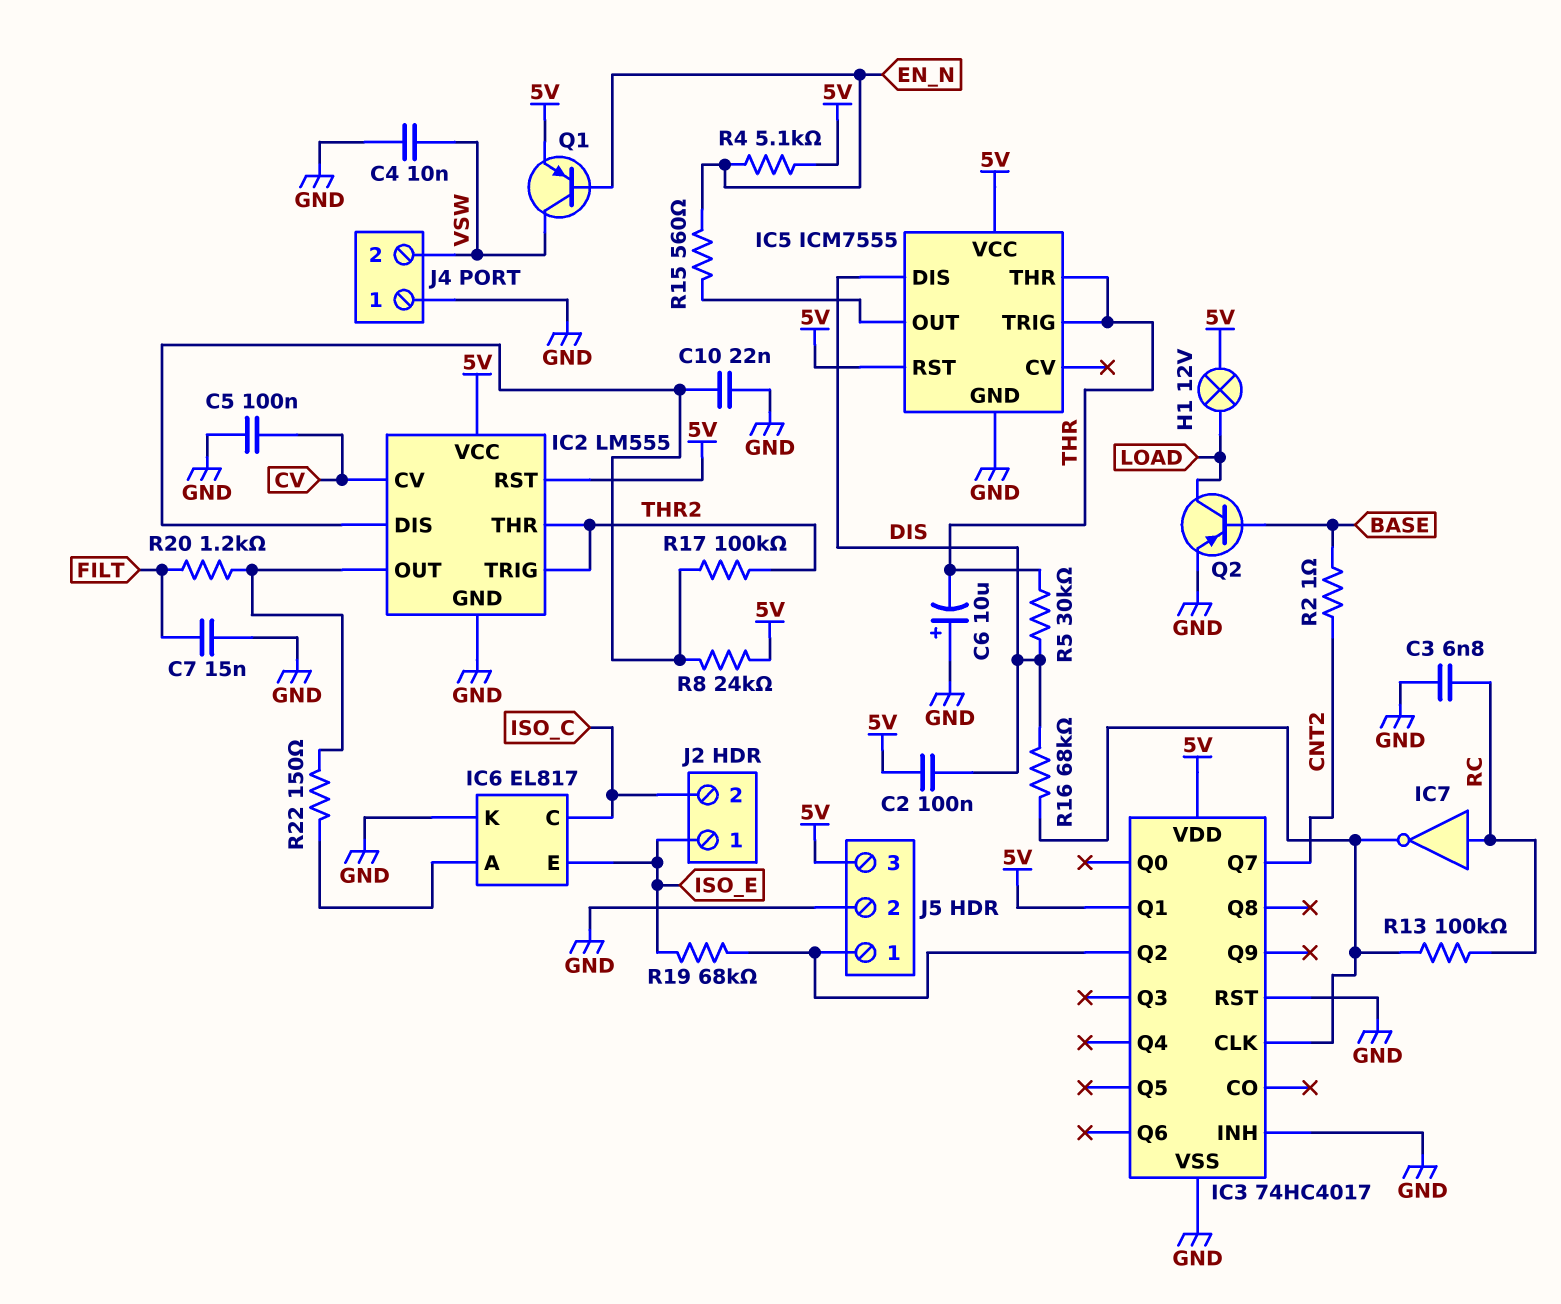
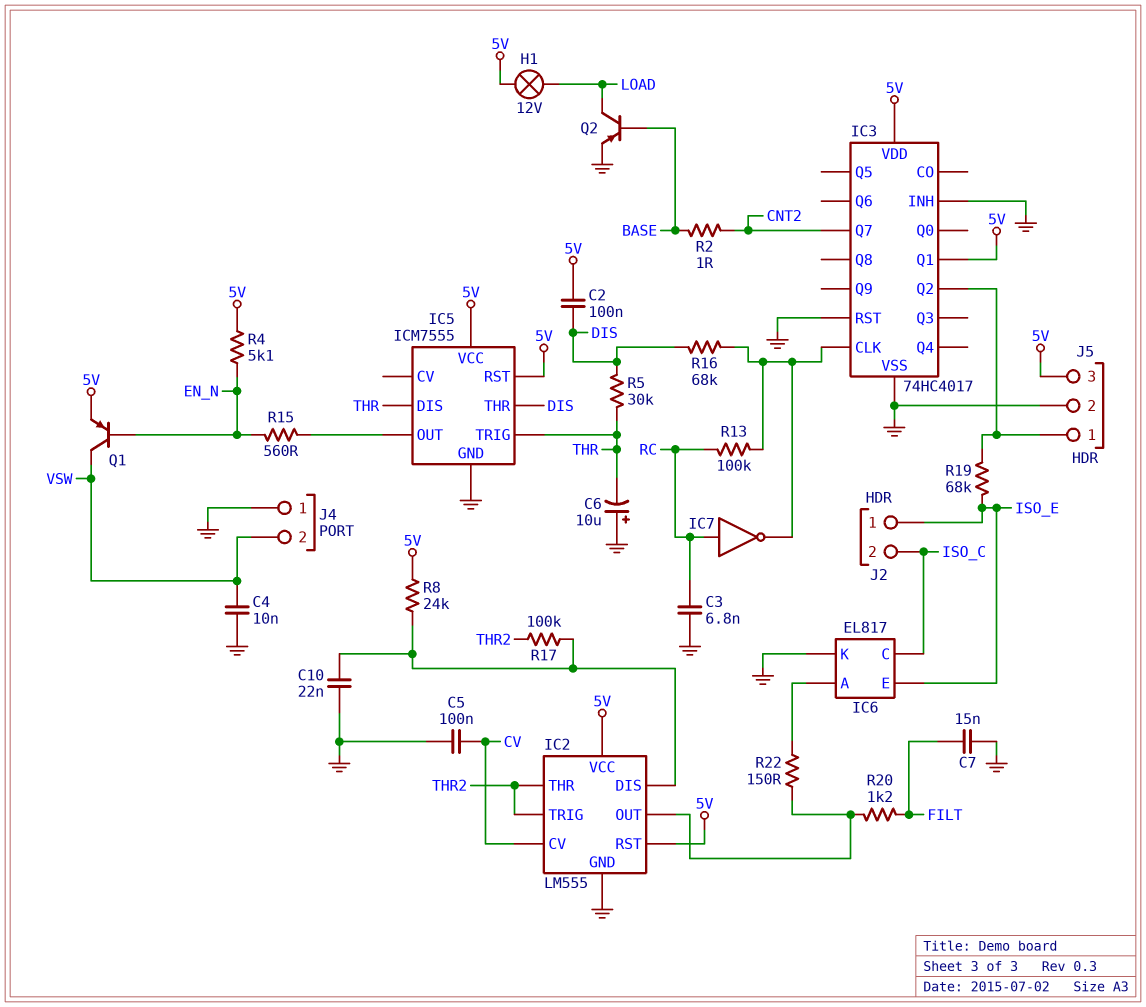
IC5 pin DIS: DIS -> THR
IC5 pin THR: THR -> DIS

